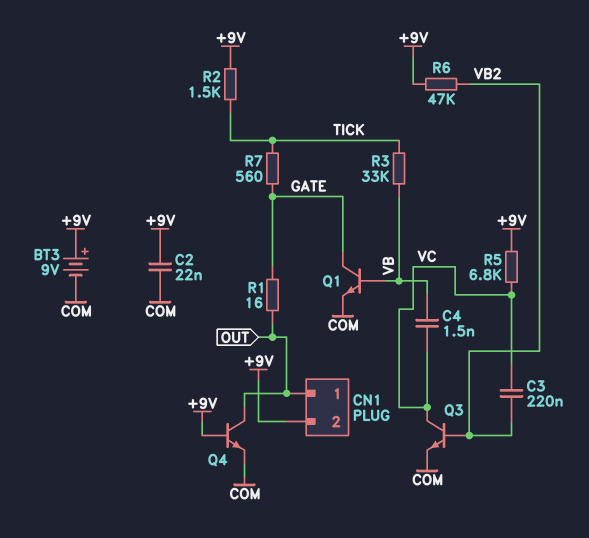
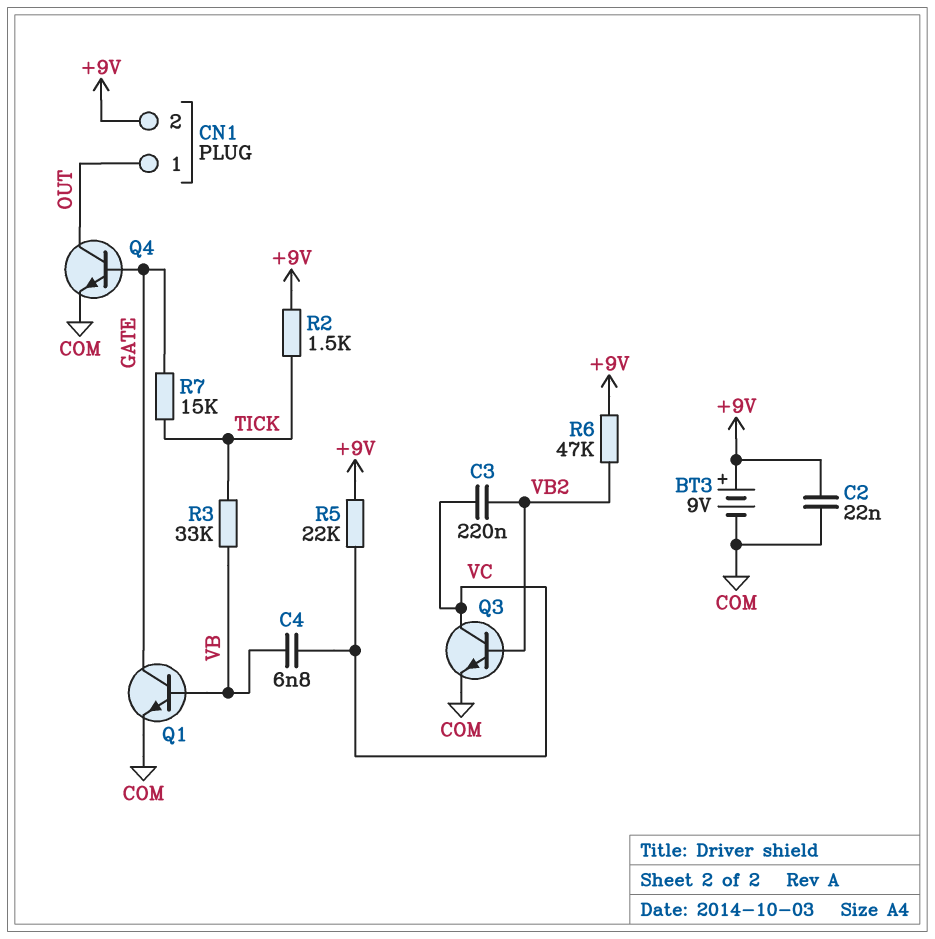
C4: 1.5nF (VB, VC) -> 6.8nF (VB, VC)
Q4: NPN (B +9V, C OUT, E COM) -> NPN (B GATE, C OUT, E COM)
R1: 16 (GATE, OUT) -> none
R5: 6.8k (+9V, VC) -> 22k (+9V, VC)
R7: 560 (GATE, TICK) -> 15k (GATE, TICK)

